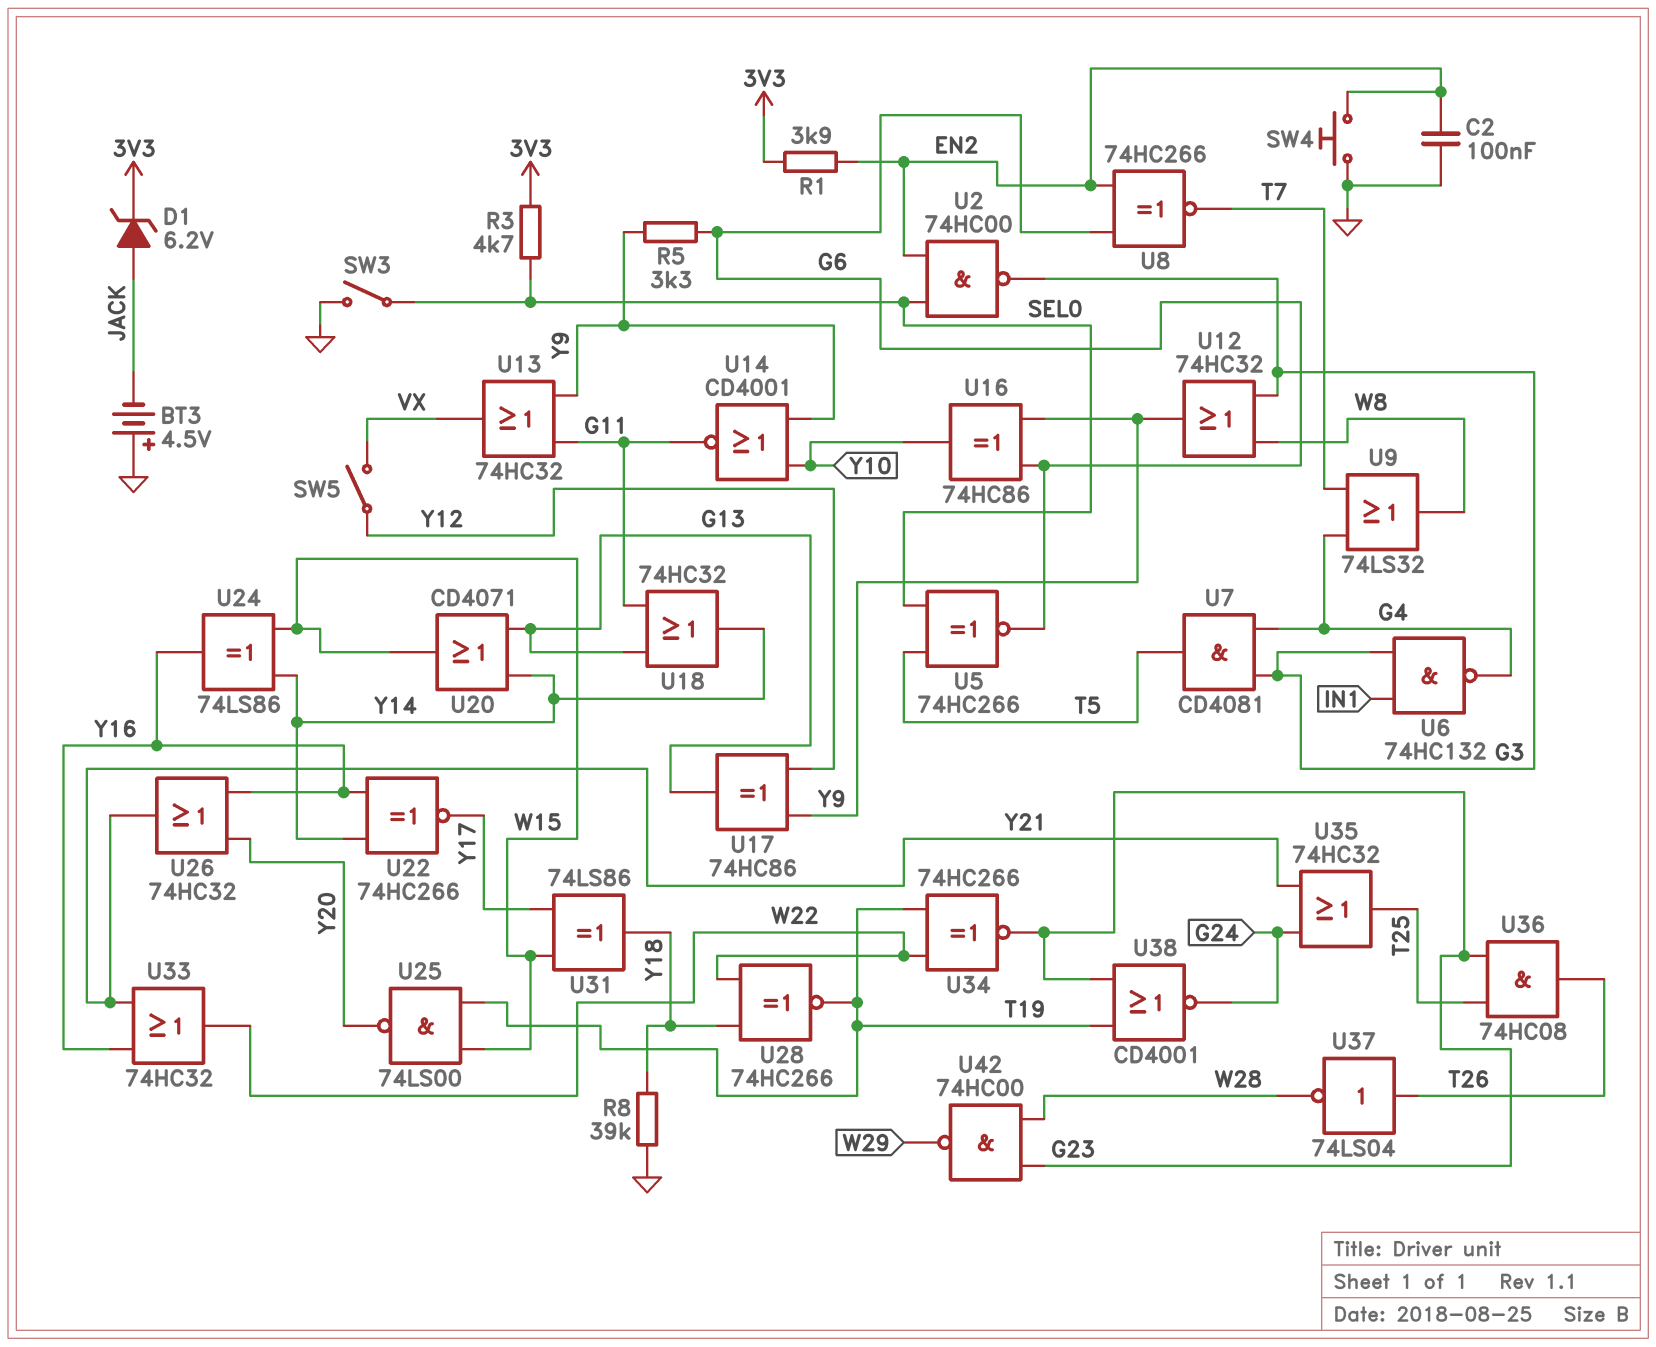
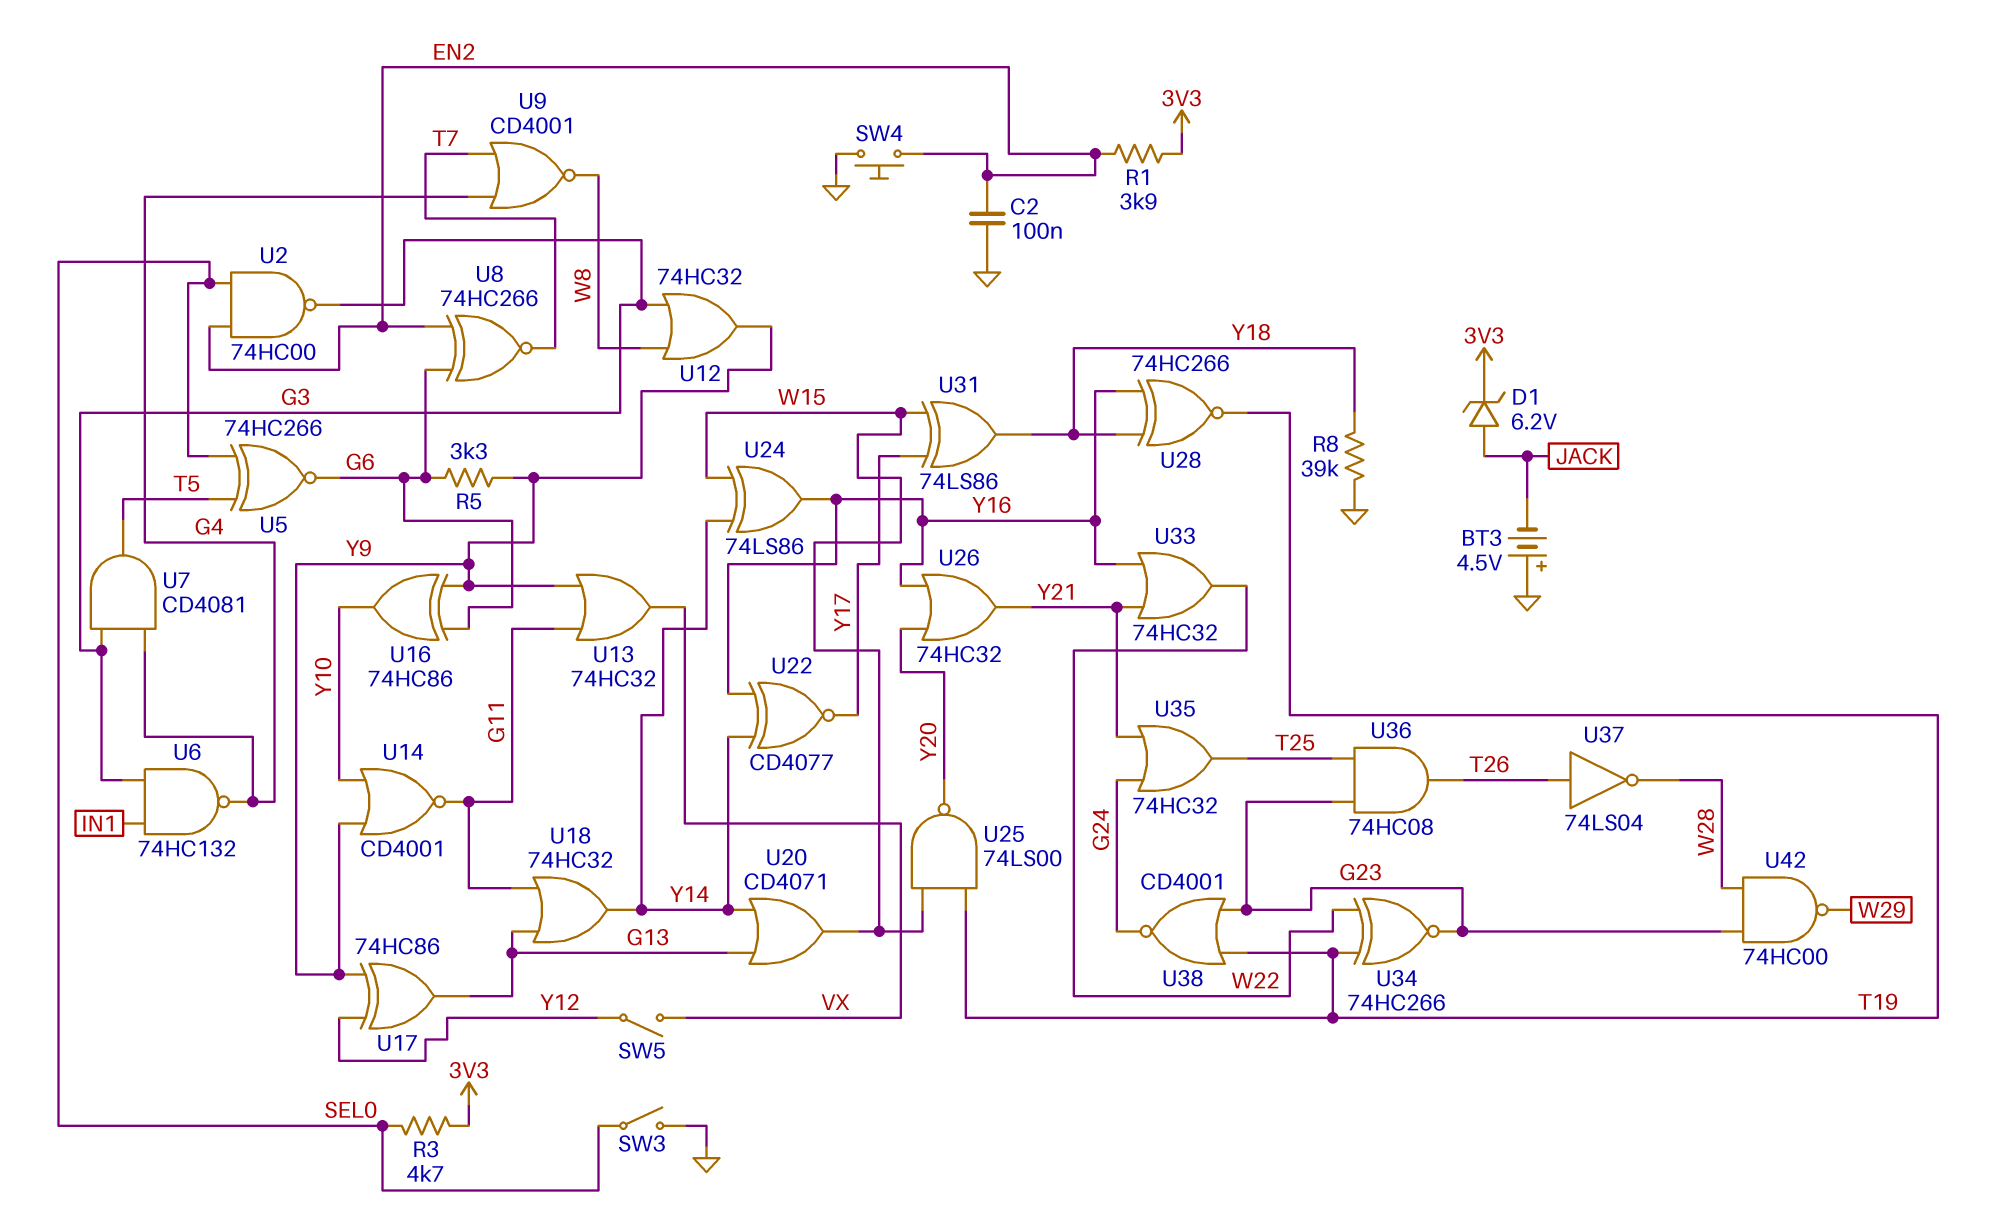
U9: OR 74LS32 (in G4, in T7, out W8) -> NOR CD4001 (in G4, in T7, out W8)
U22: XNOR 74HC266 (in Y14, in Y16, out Y17) -> XNOR CD4077 (in Y14, in Y16, out Y17)
U28: XNOR 74HC266 (in W22, in Y18, out T19) -> XNOR 74HC266 (in Y16, in Y18, out T19)

